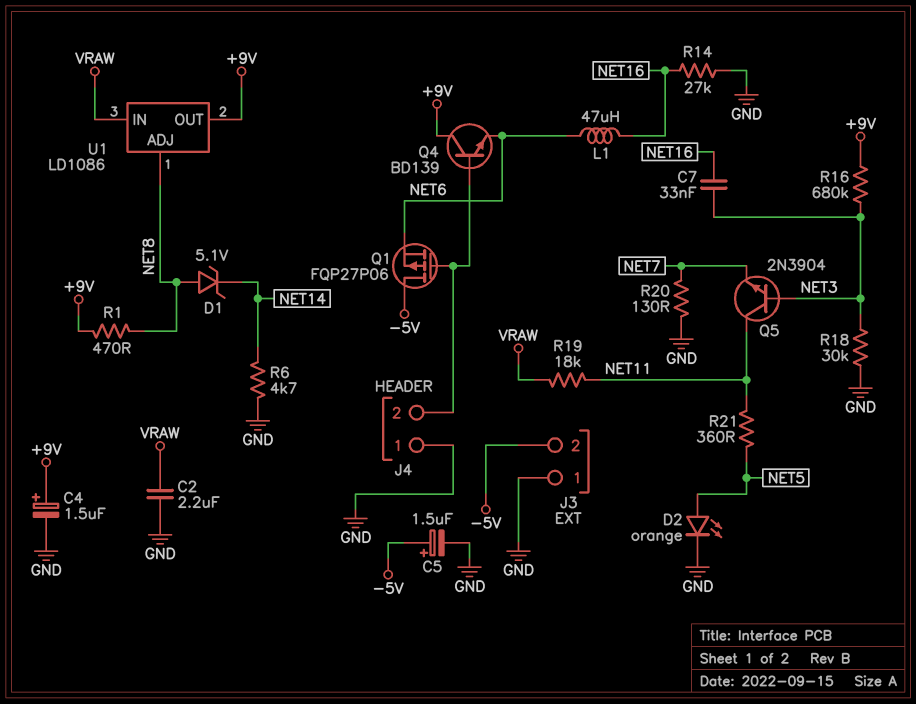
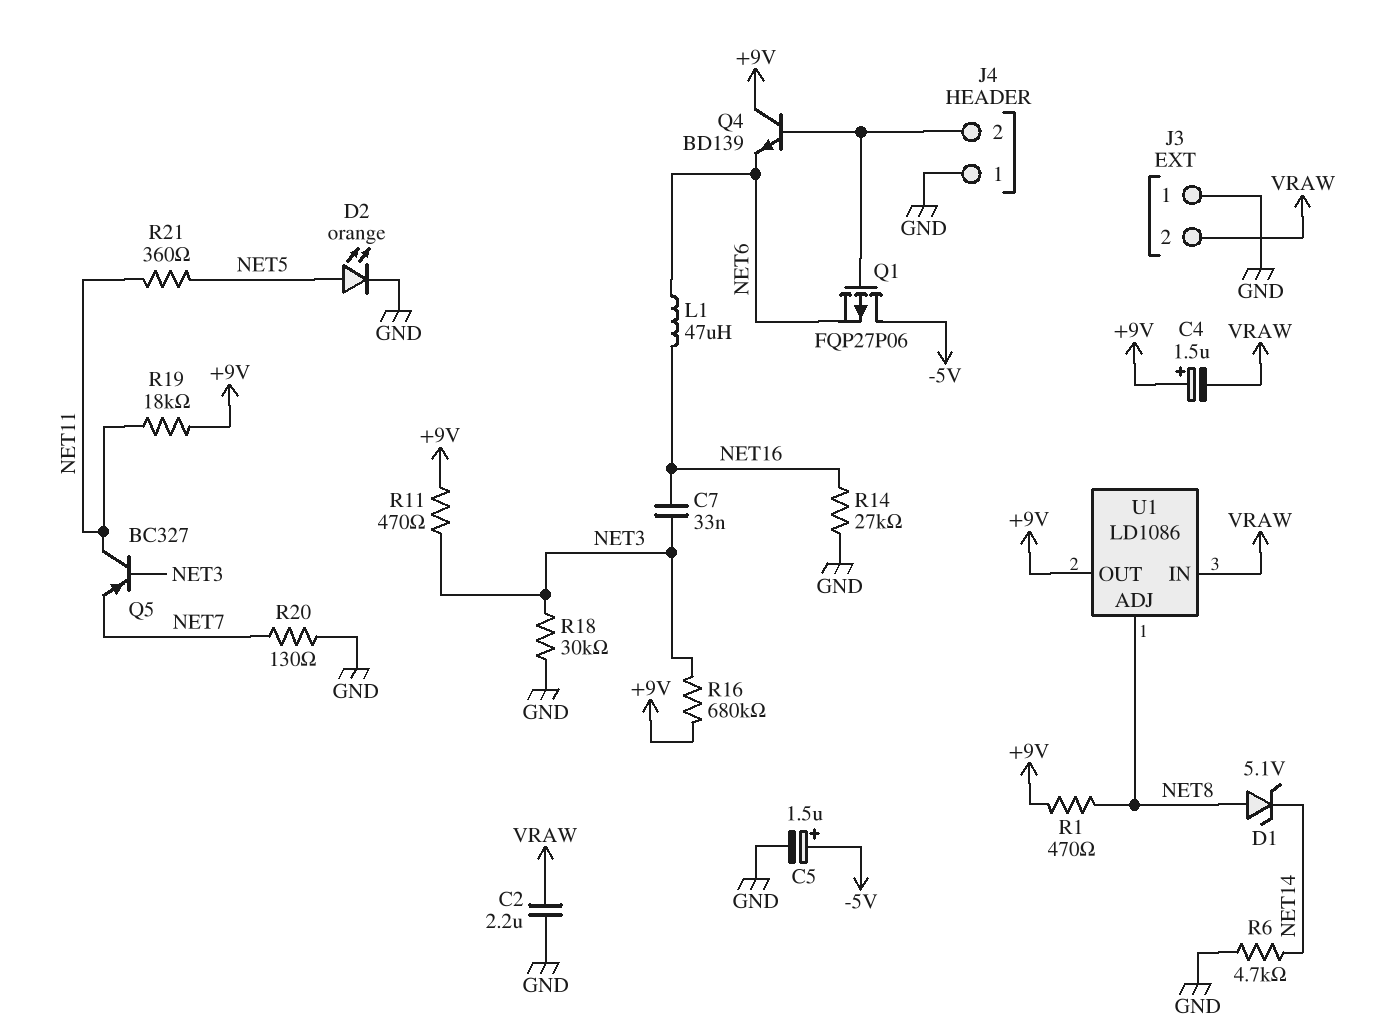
C4: 1.5uF (plus +9V, minus GND) -> 1.5uF (plus +9V, minus VRAW)
J3 pin 2: -5V -> VRAW
Q5: NPN 2N3904 (B NET3, C NET11, E NET7) -> PNP BC327 (B NET3, C NET11, E NET7)
R11: none -> 470 (+9V, NET3)
R19: 18k (NET11, VRAW) -> 18k (+9V, NET11)

